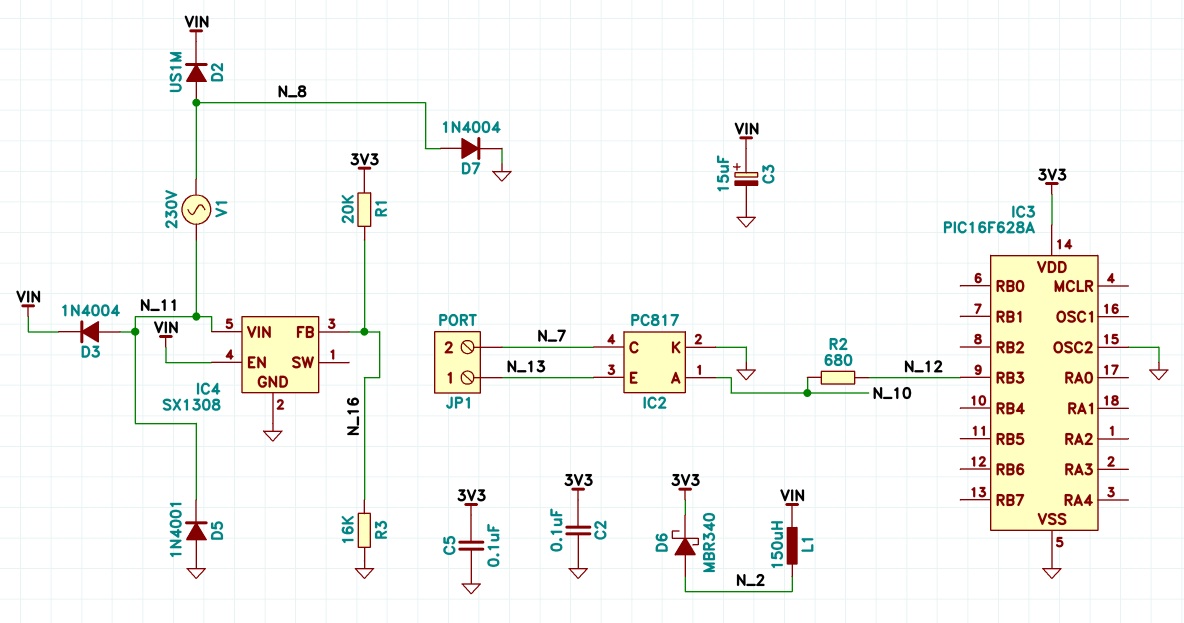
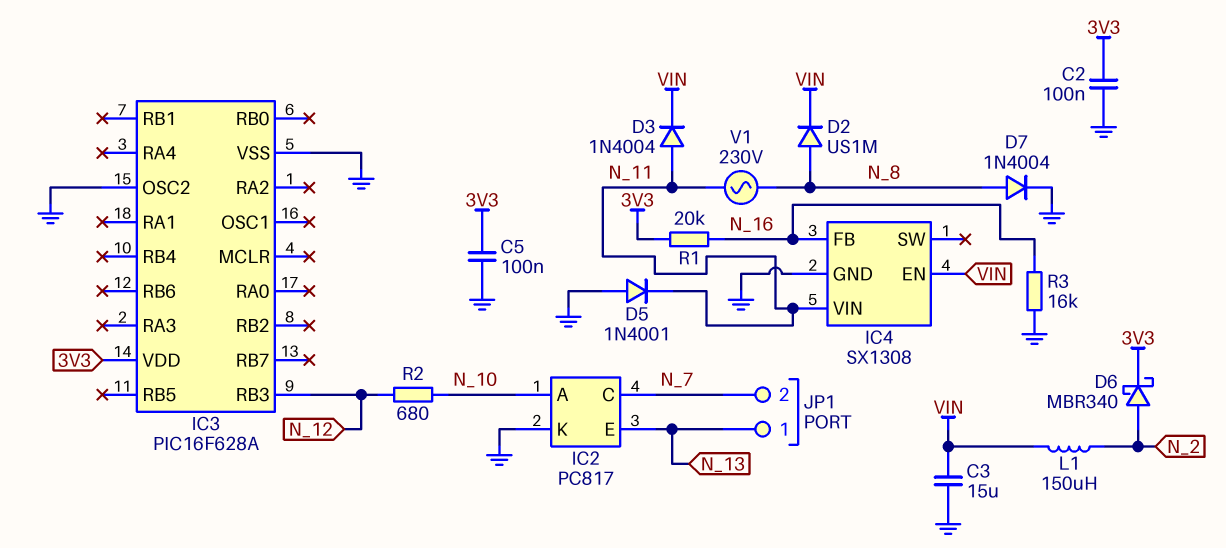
C3: 15uF (plus VIN, minus GND) -> 15uF (GND, VIN)

